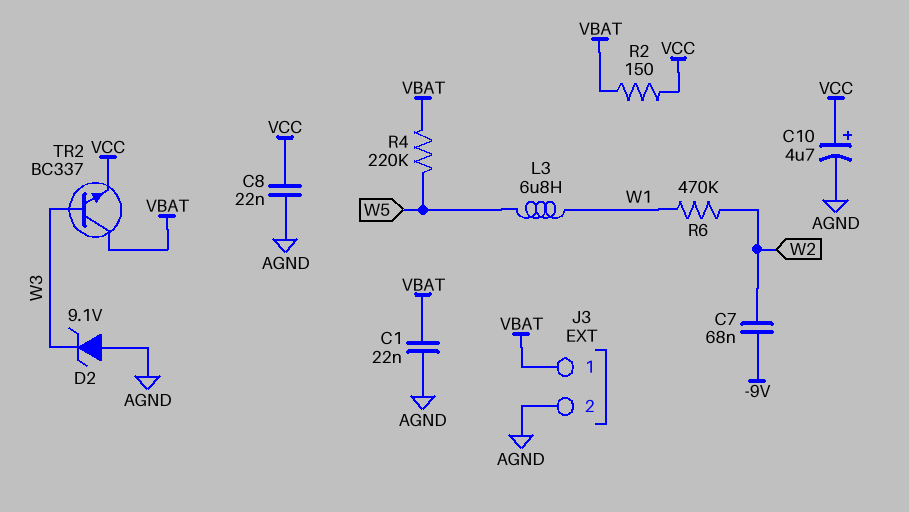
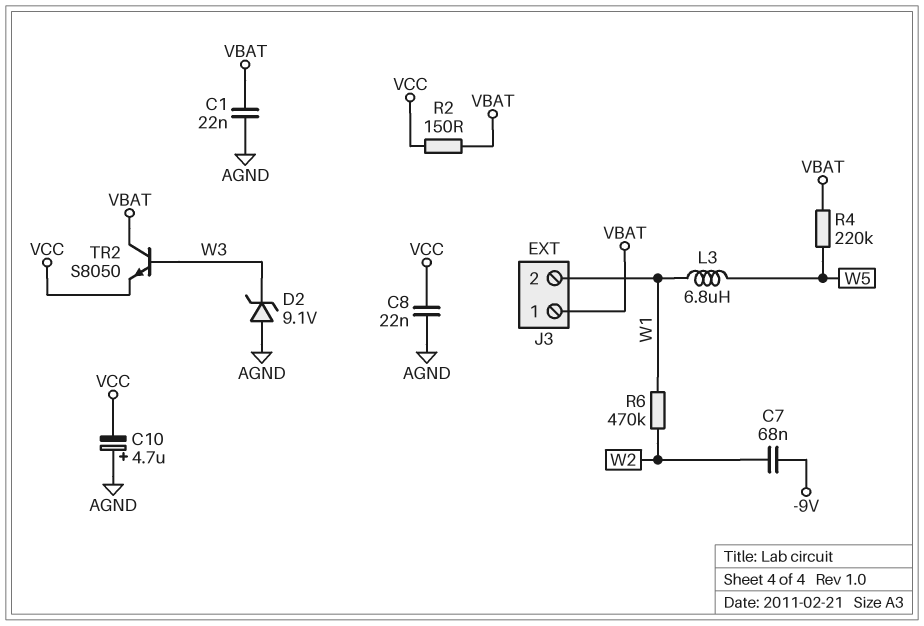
C10: 4.7uF (plus VCC, minus AGND) -> 4.7uF (plus AGND, minus VCC)
J3 pin 2: AGND -> W1
TR2: NPN BC337 (B W3, C VBAT, E VCC) -> NPN S8050 (B W3, C VBAT, E VCC)

